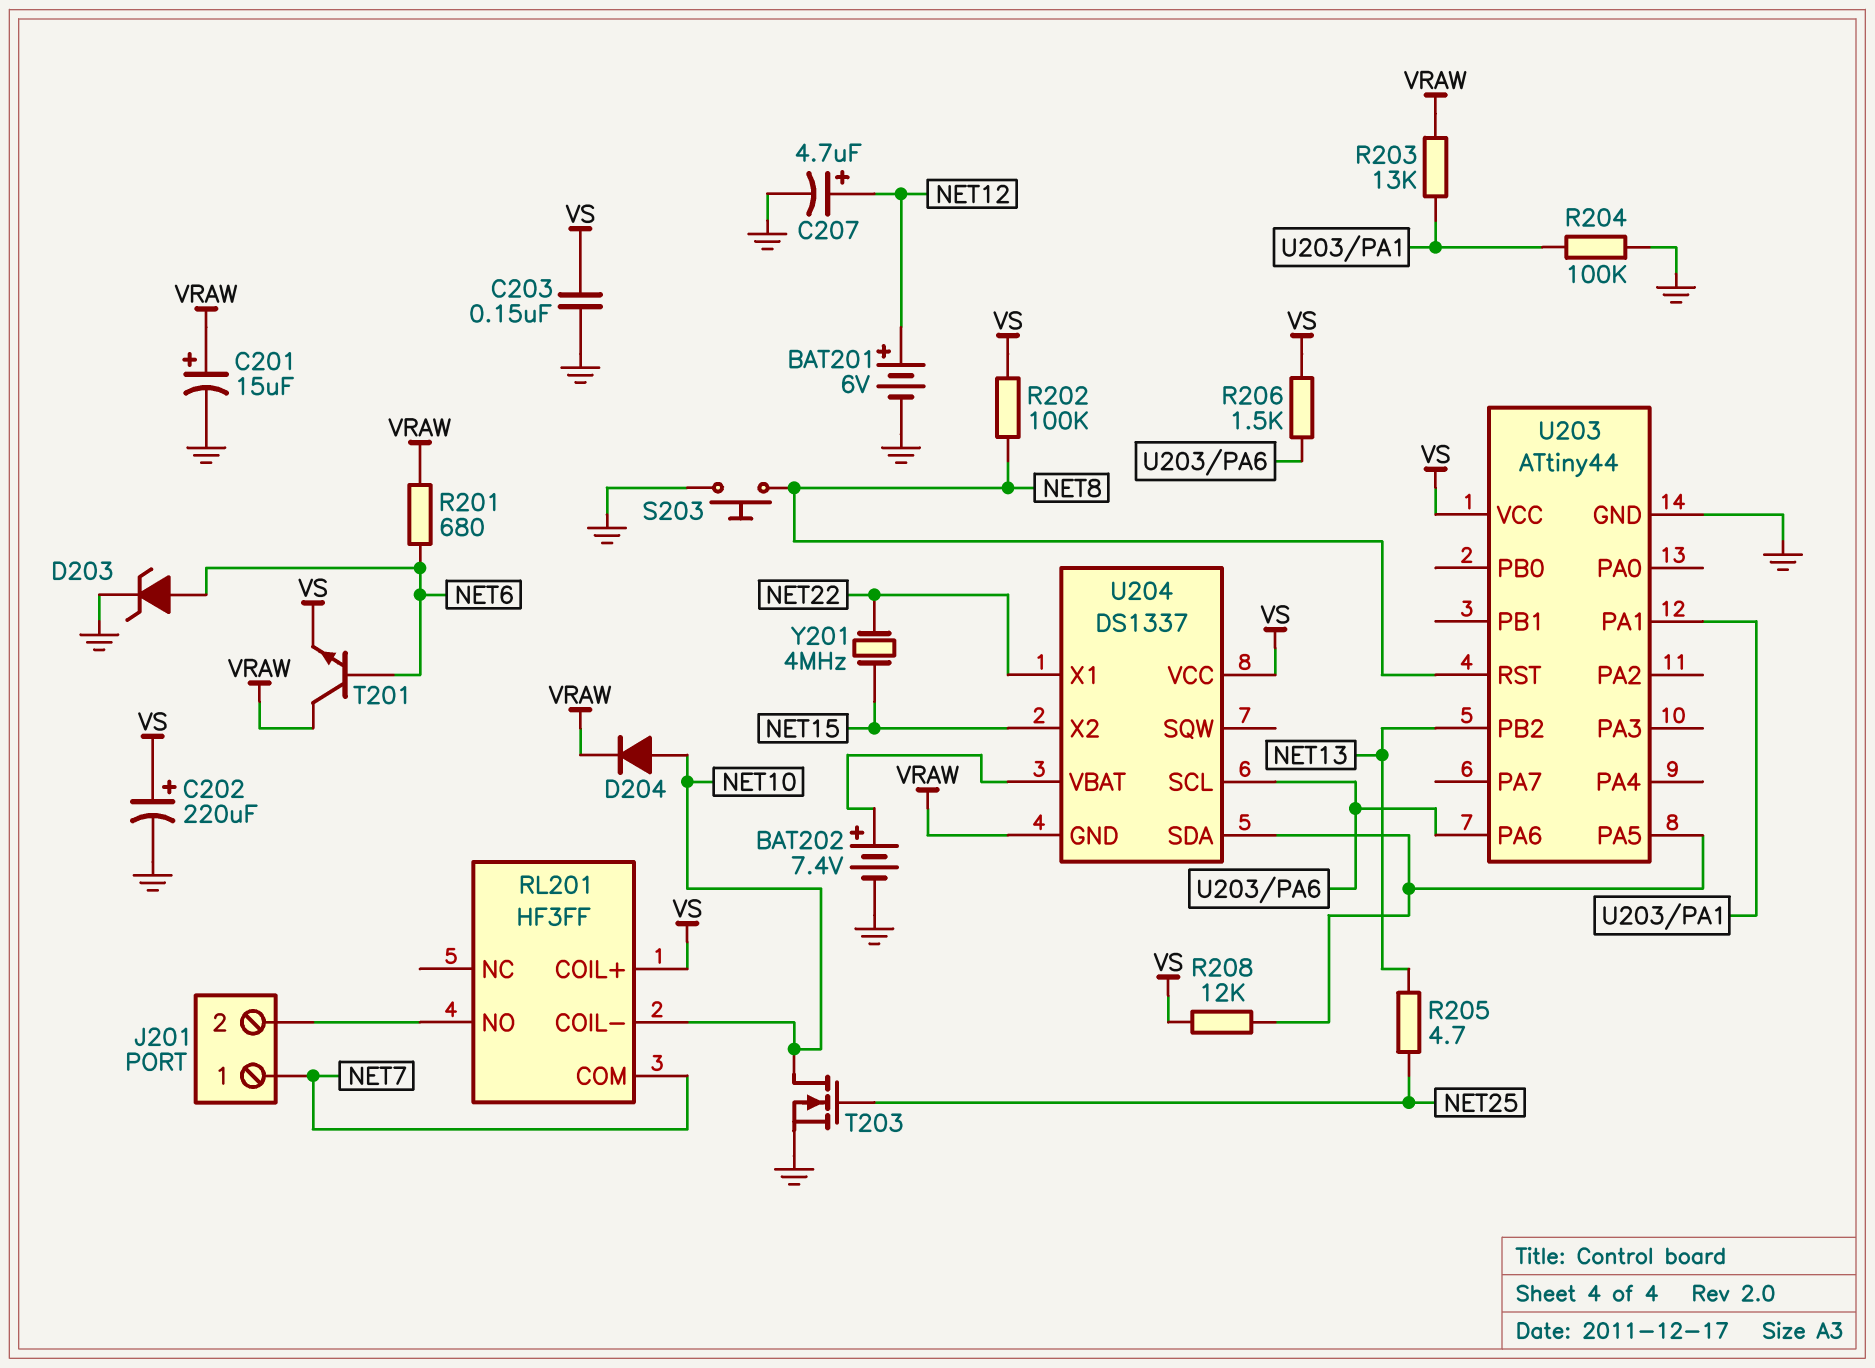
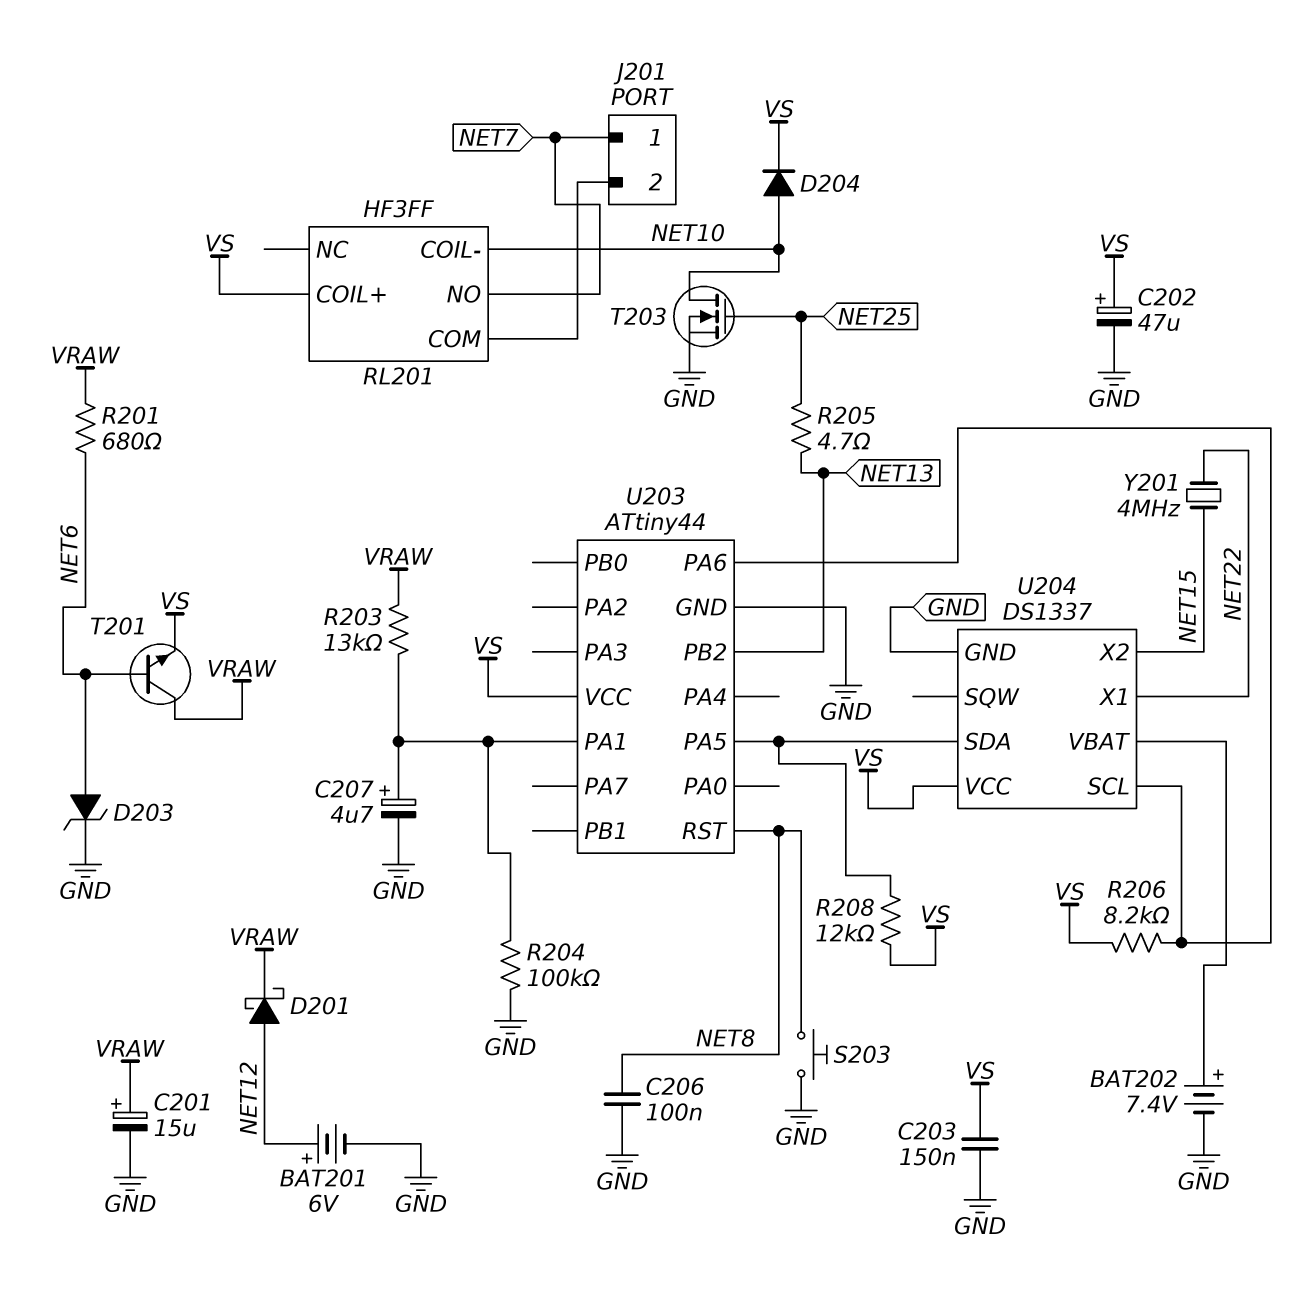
C202: 220uF (plus VS, minus GND) -> 47uF (plus VS, minus GND)
C206: none -> 100nF (GND, NET8)
C207: 4.7uF (plus NET12, minus GND) -> 4.7uF (plus U203/PA1, minus GND)
D201: none -> schottky (A NET12, K VRAW)
D204: diode (A NET10, K VRAW) -> diode (A NET10, K VS)
R202: 100k (NET8, VS) -> none
R206: 1.5k (U203/PA6, VS) -> 8.2k (U203/PA6, VS)
RL201 pin COM: NET7 -> J201/2
RL201 pin NO: J201/2 -> NET7
U204 pin GND: VRAW -> GND

